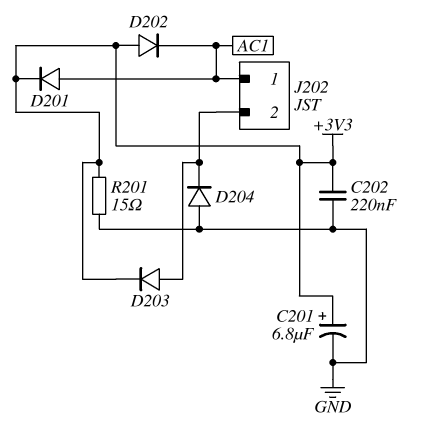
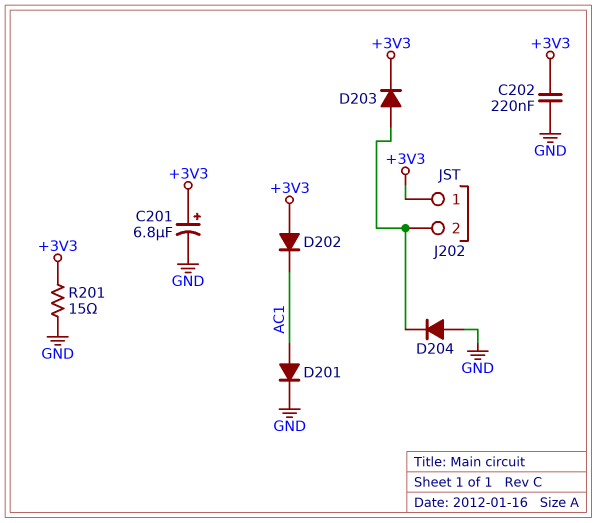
D201: diode (A AC1, K +3V3) -> diode (A AC1, K GND)
J202 pin 1: AC1 -> +3V3

